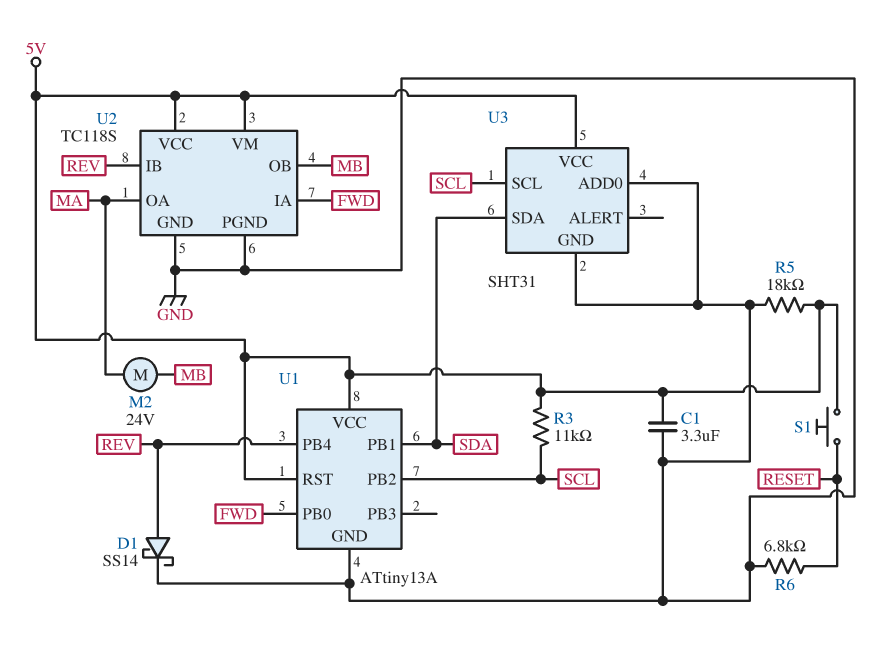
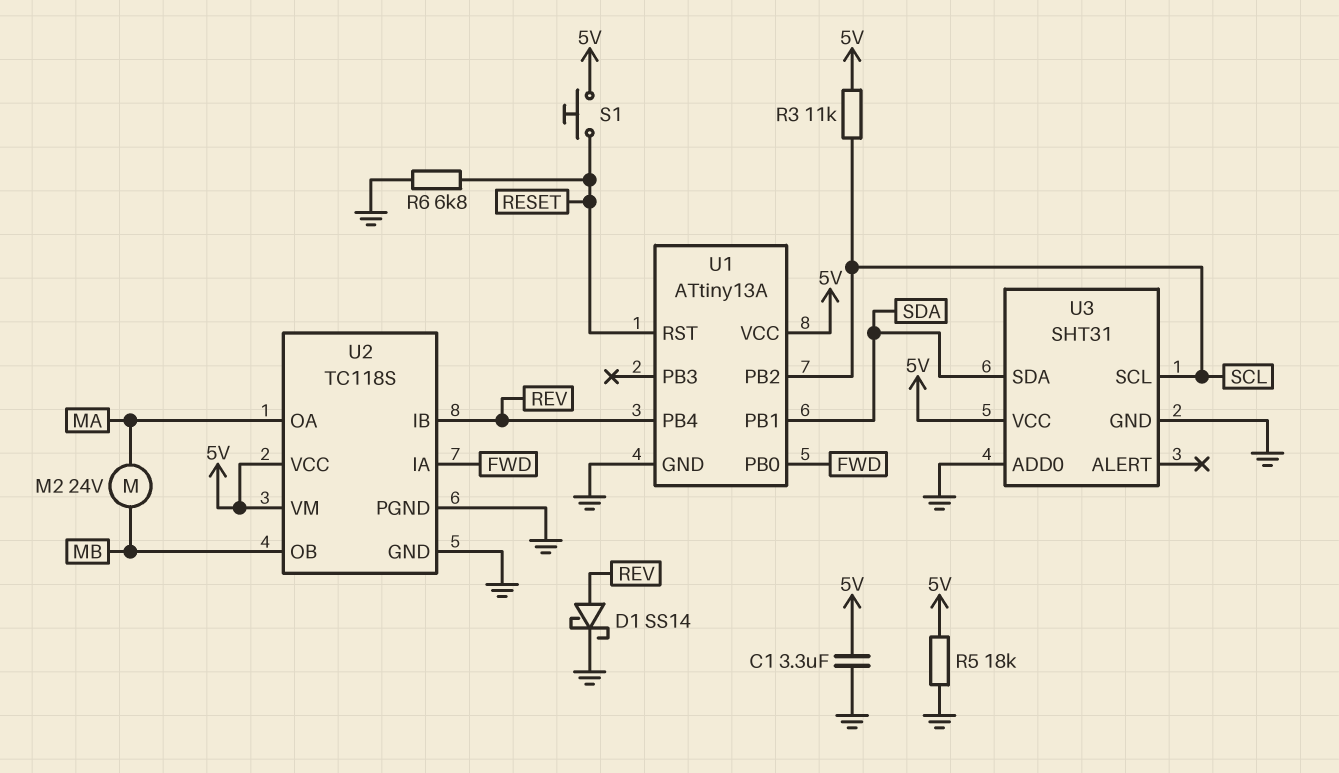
U1 pin RST: 5V -> RESET

